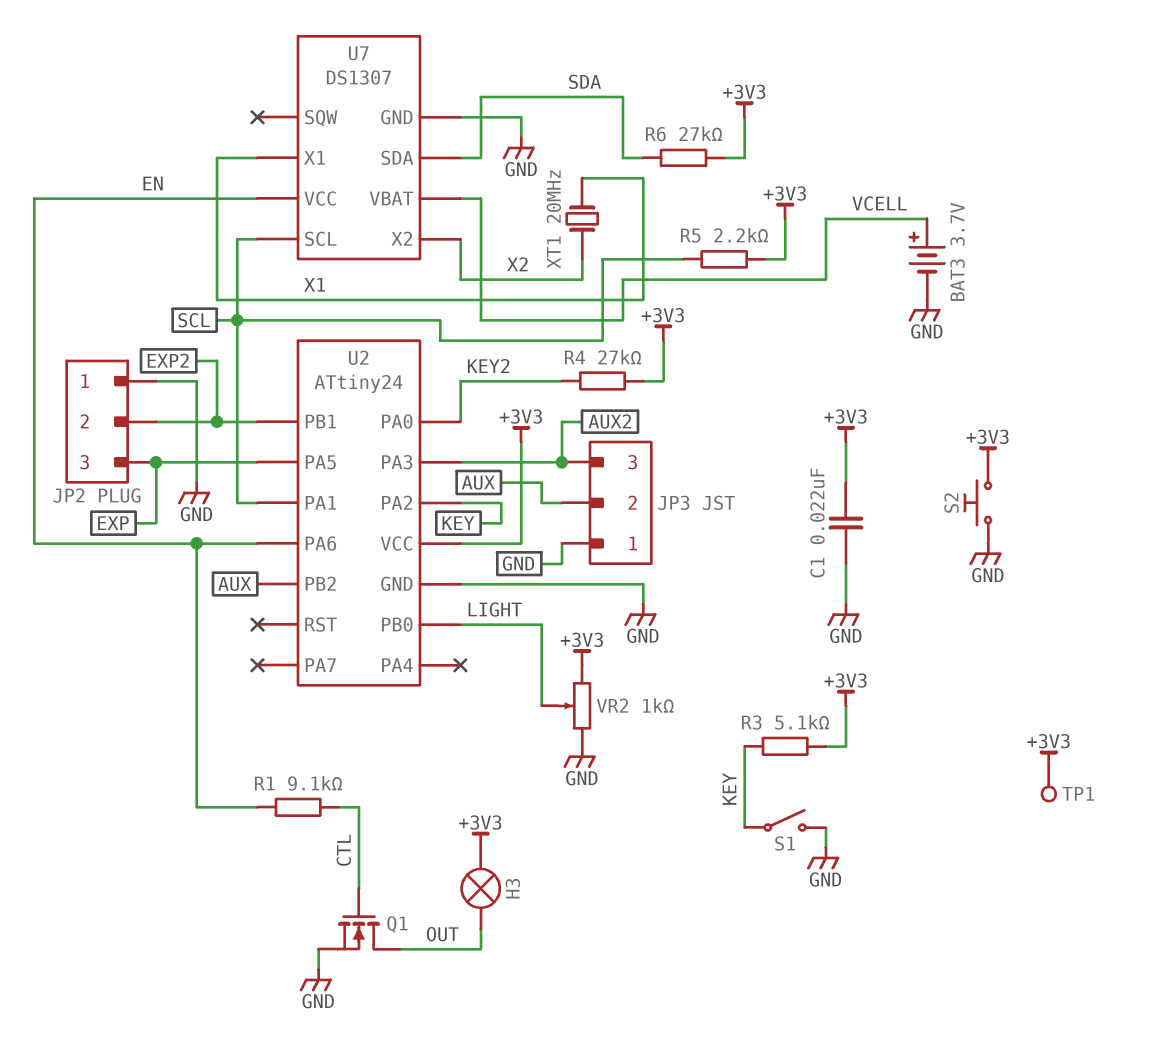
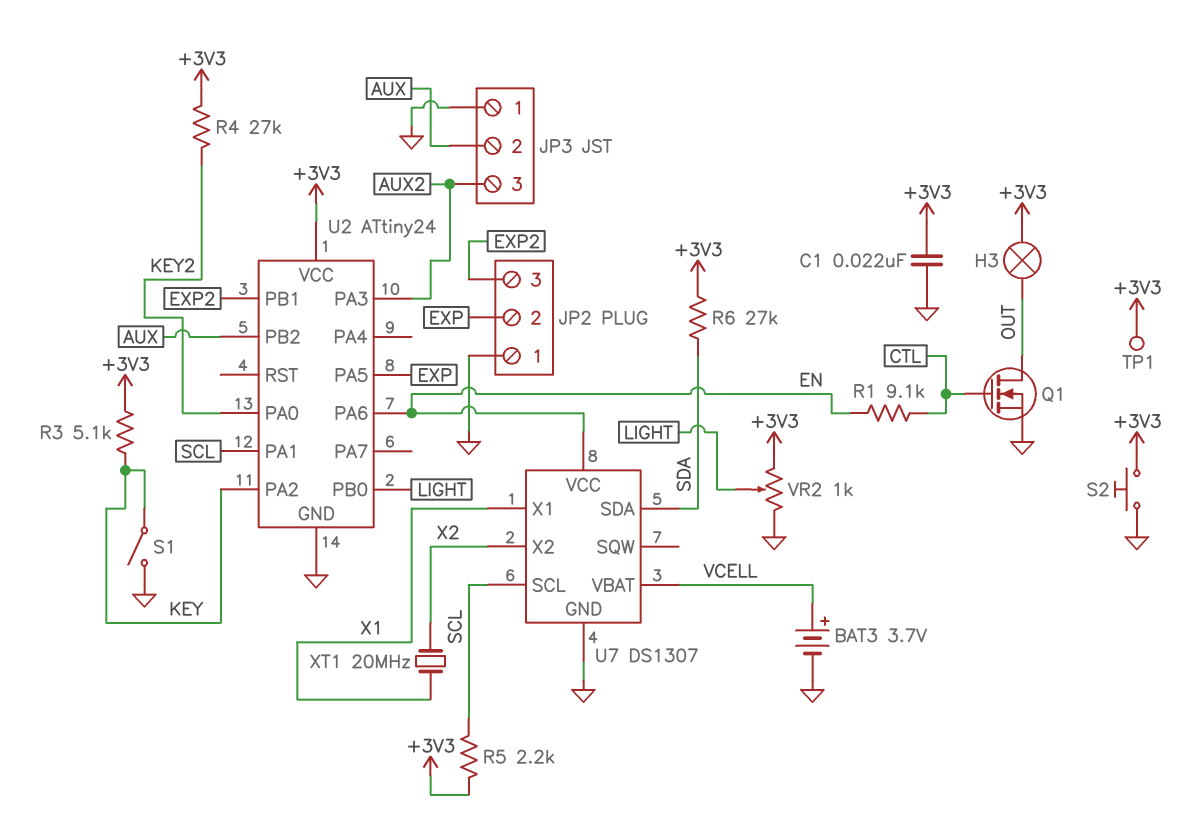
JP2 pin 2: EXP2 -> EXP
JP2 pin 3: EXP -> EXP2

